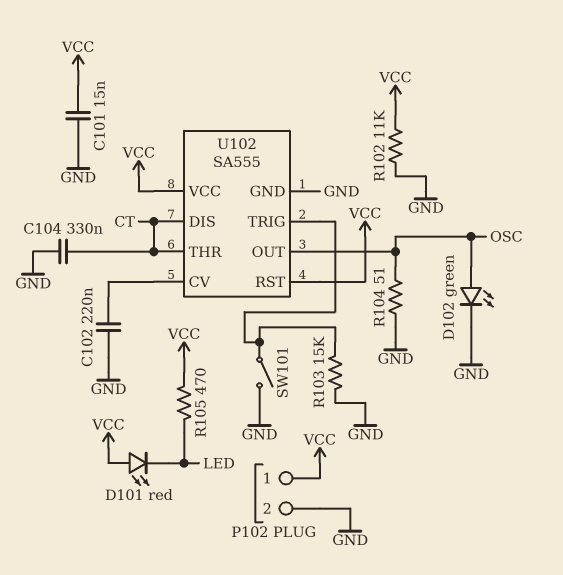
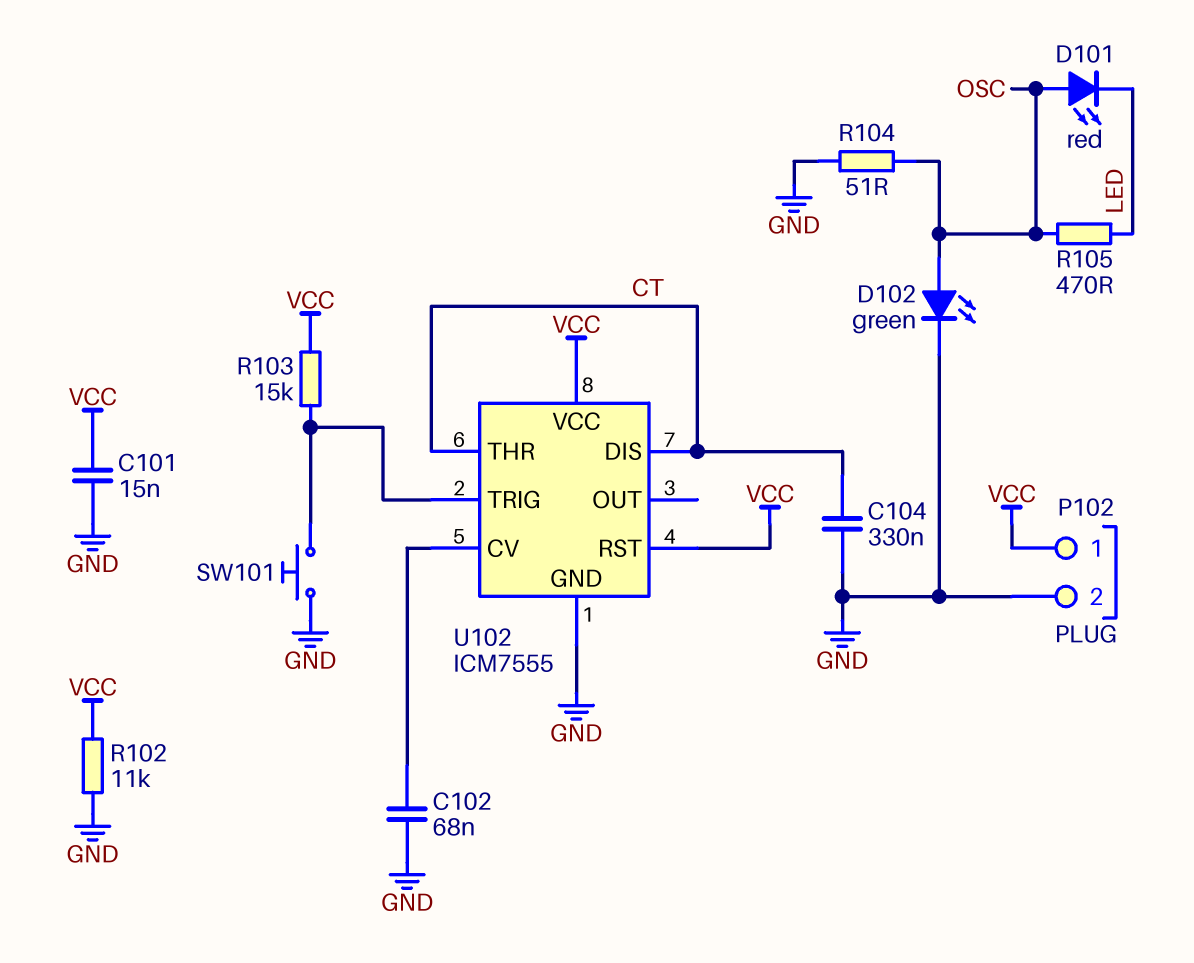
C102: 220nF (GND, U102/CV) -> 68nF (GND, U102/CV)
D101: LED red (A VCC, K LED) -> LED red (A OSC, K LED)
R103: 15k (GND, U102/TRIG) -> 15k (U102/TRIG, VCC)
R105: 470 (LED, VCC) -> 470 (LED, OSC)
SW101: switch (GND, U102/TRIG) -> button (GND, U102/TRIG)
U102: SA555 -> ICM7555
U102 pin OUT: OSC -> none

